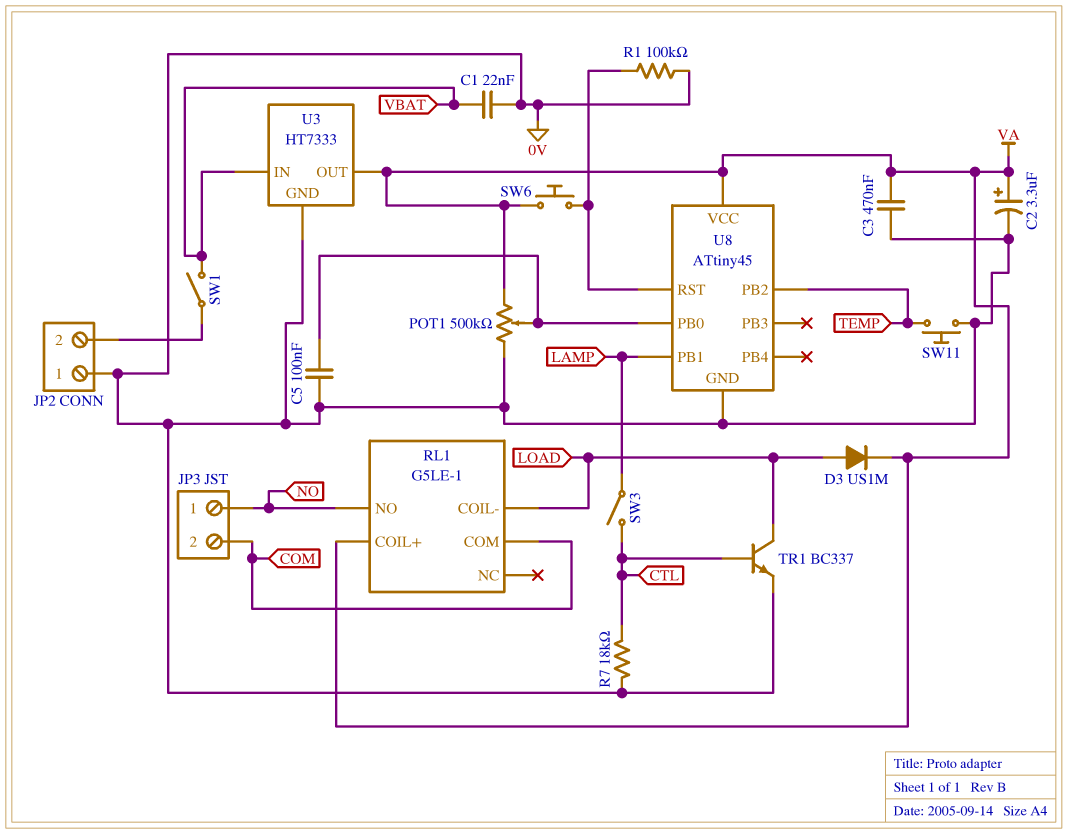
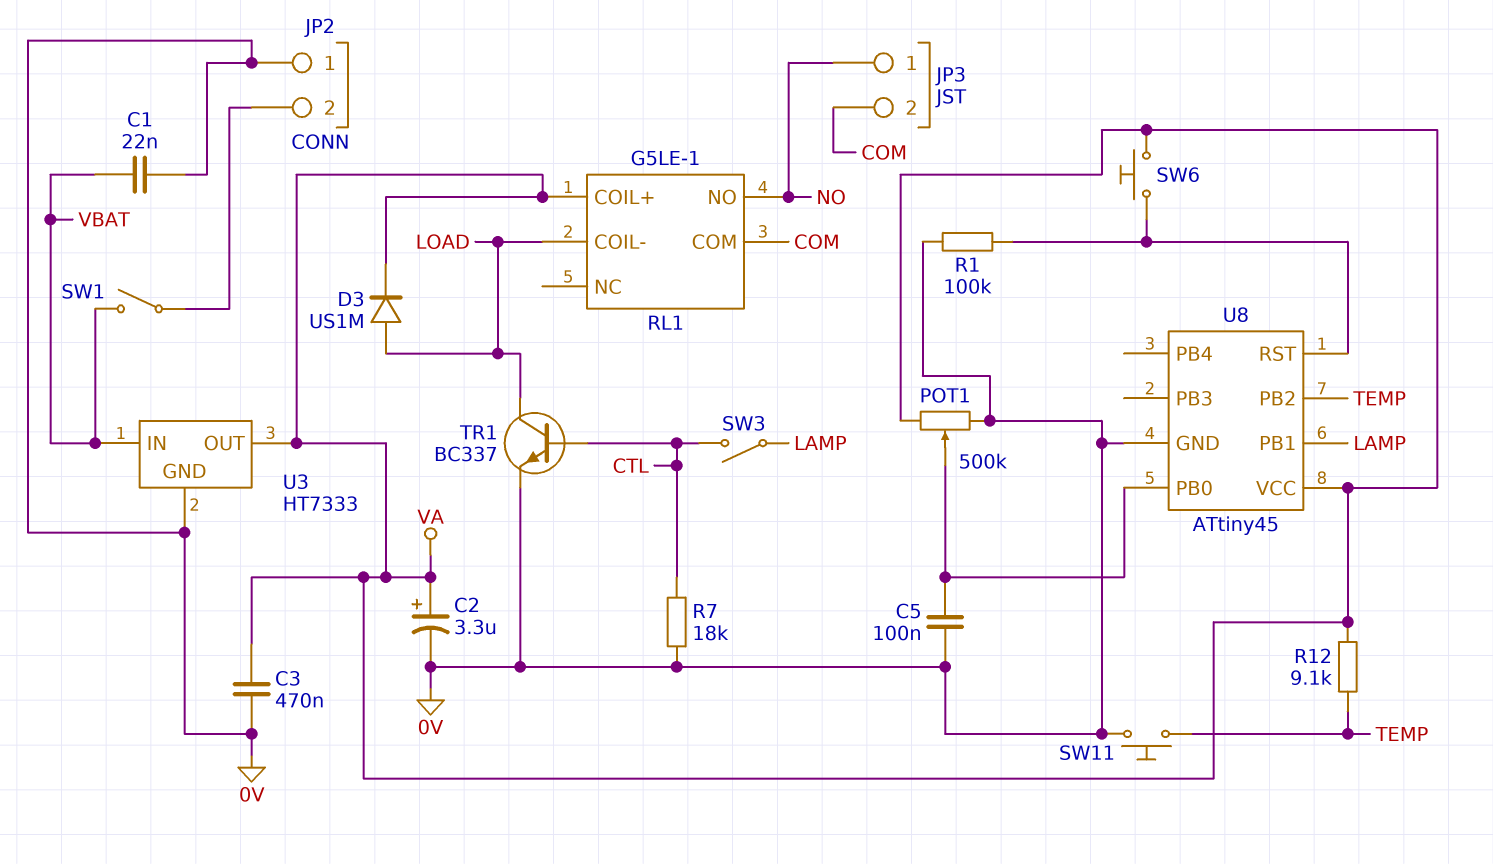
R12: none -> 9.1k (TEMP, VA)

